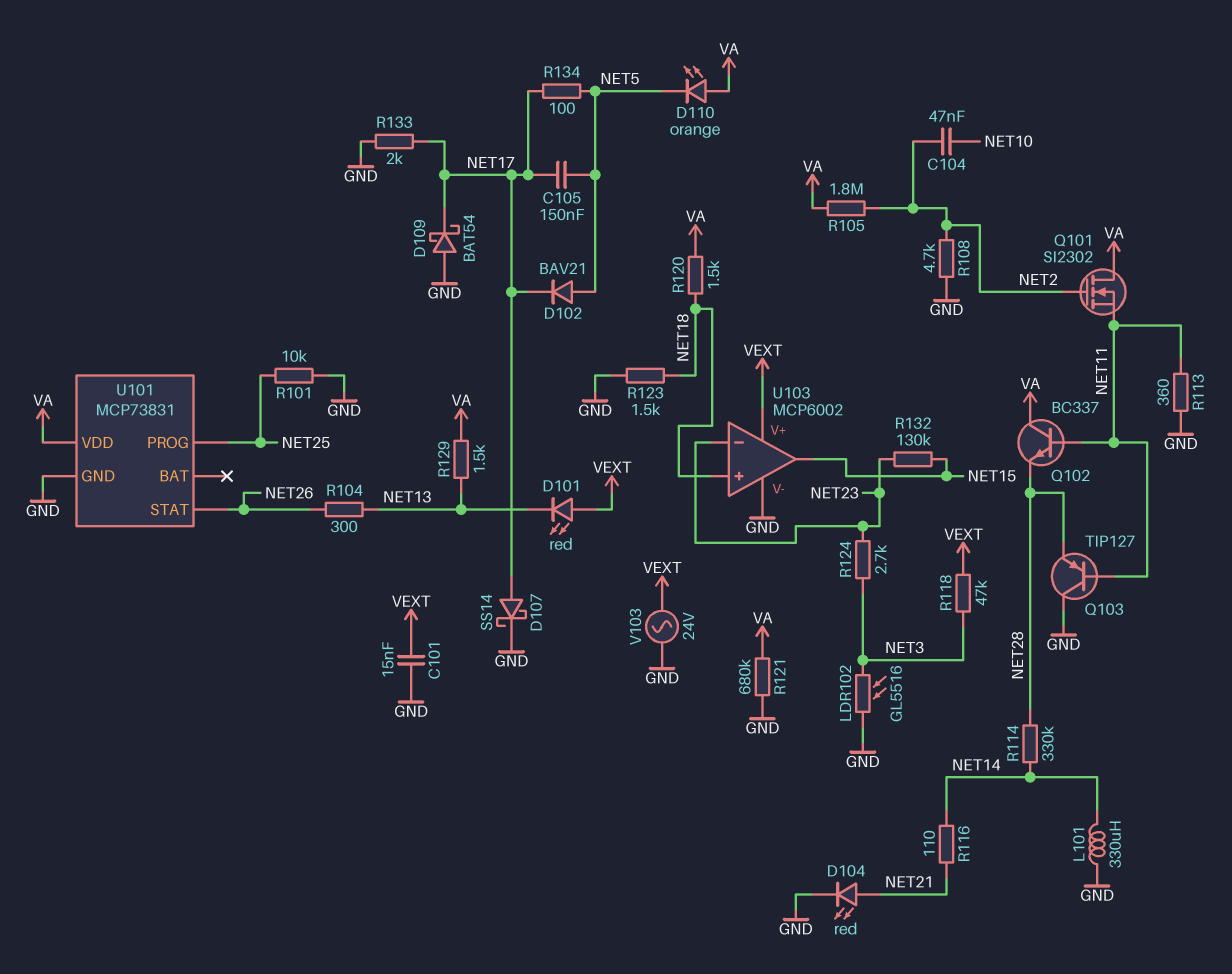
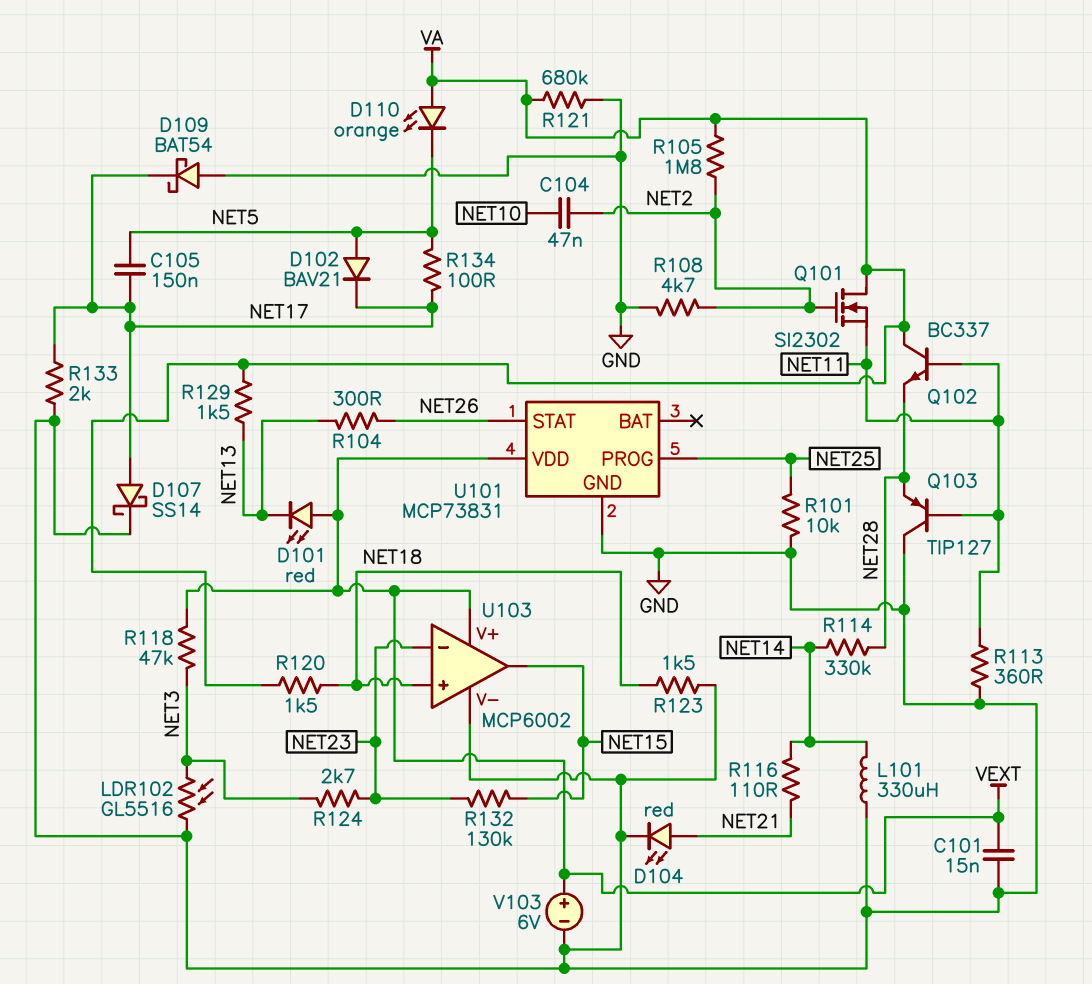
U101 pin VDD: VA -> VEXT
V103: AC 24V (GND, VEXT) -> 6V (plus VEXT, minus GND)

